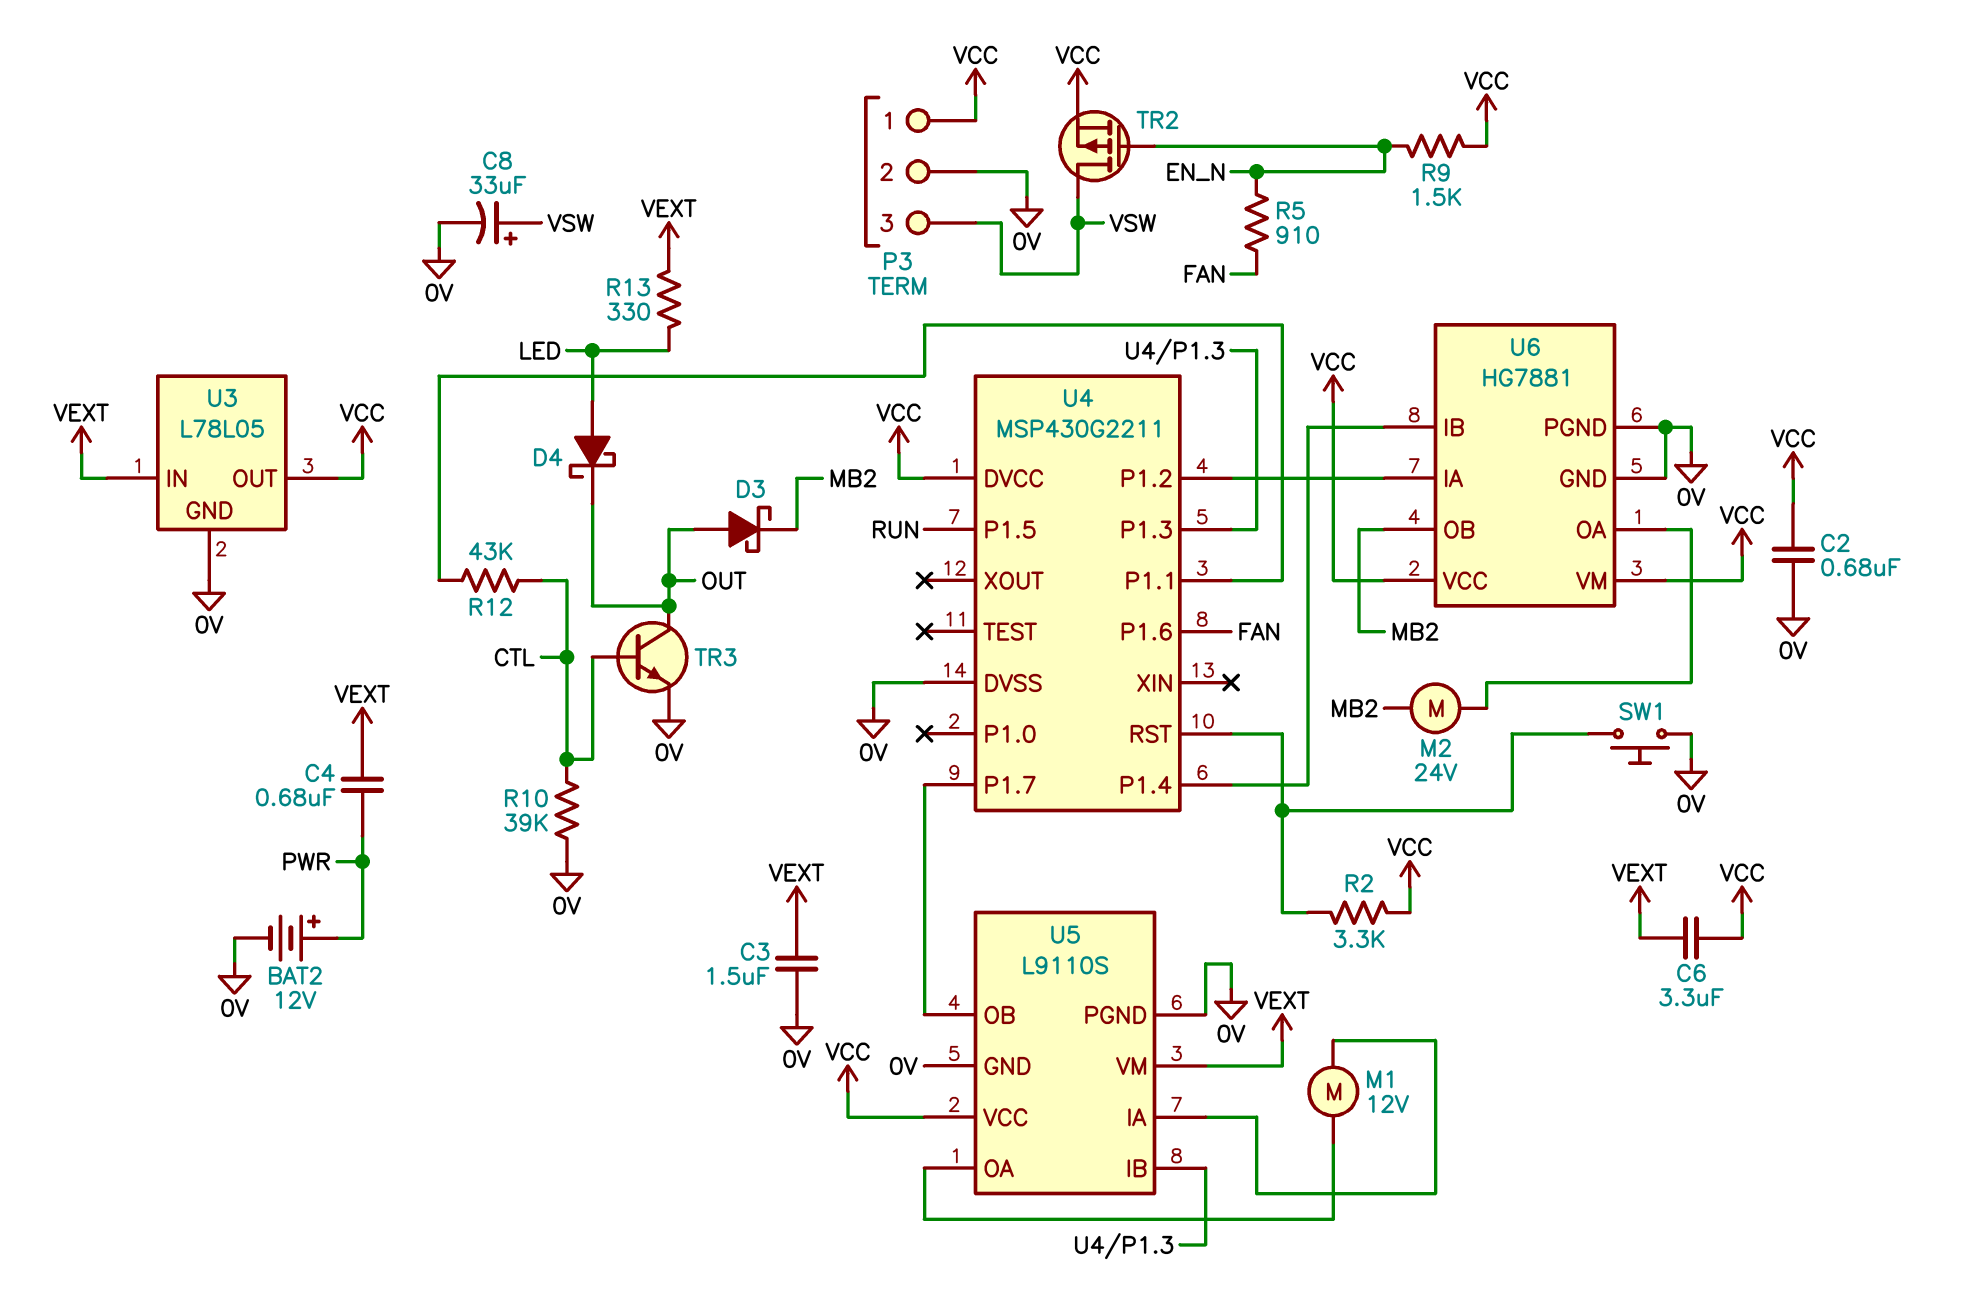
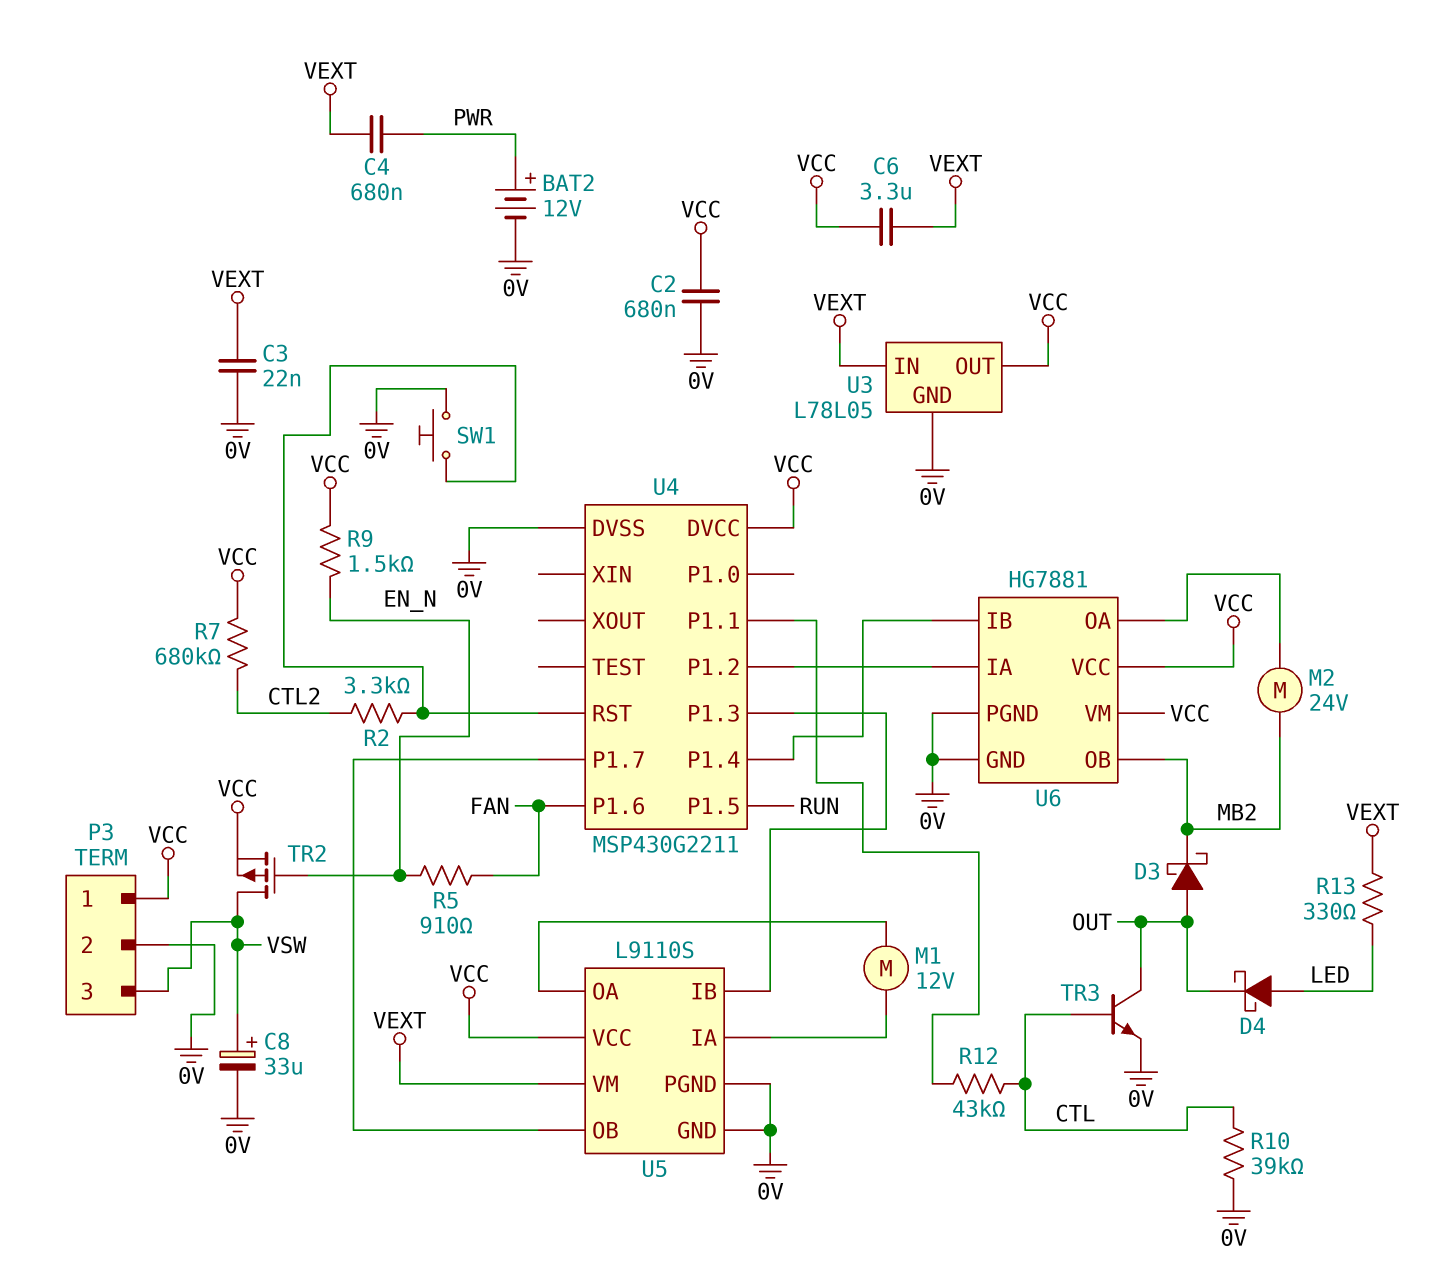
C3: 1.5uF (0V, VEXT) -> 22nF (0V, VEXT)
R2: 3.3k (U4/RST, VCC) -> 3.3k (CTL2, U4/RST)
R7: none -> 680k (CTL2, VCC)

